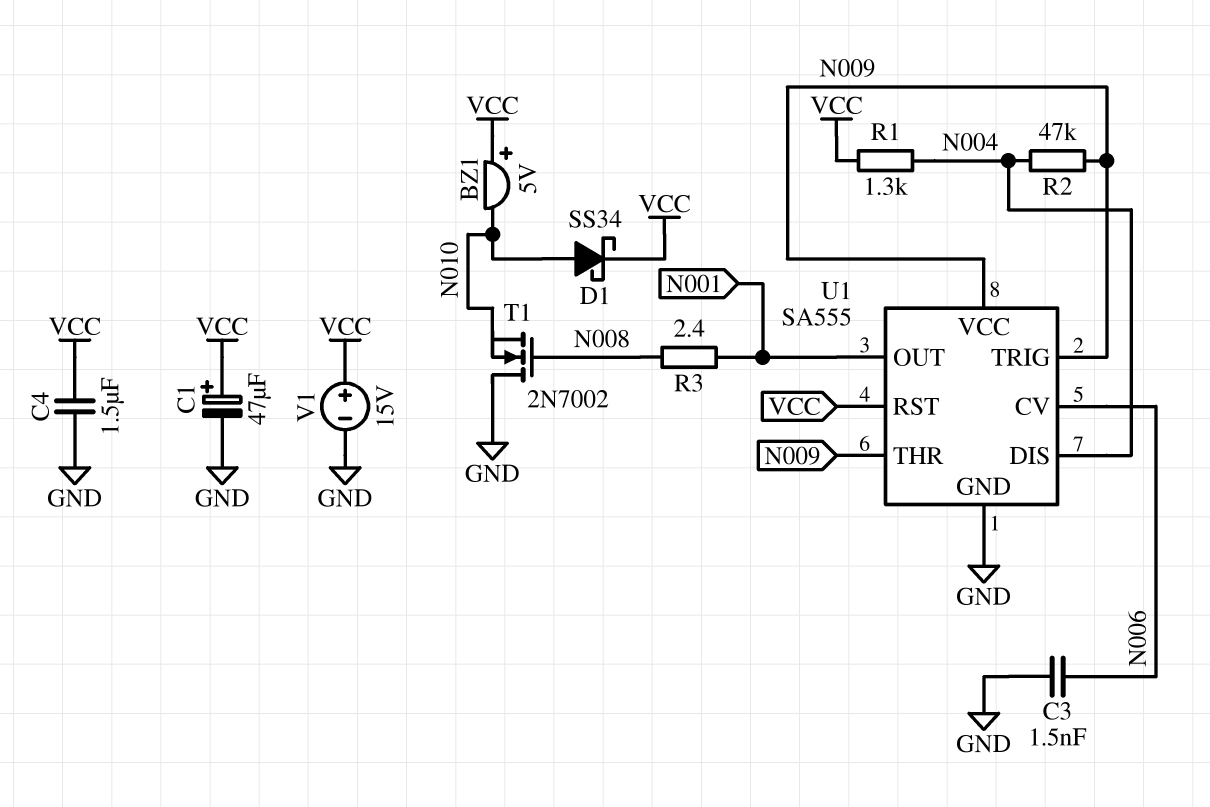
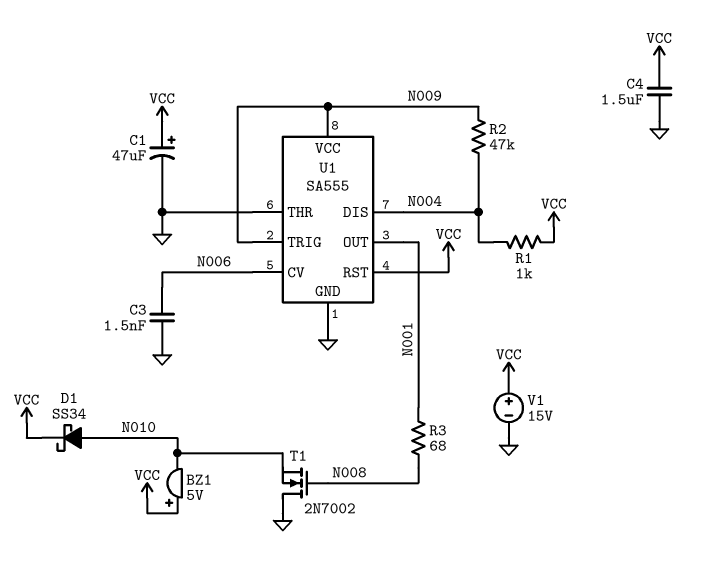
R1: 1.3k (N004, VCC) -> 1k (N004, VCC)
R3: 2.4 (N001, N008) -> 68 (N001, N008)
U1 pin THR: N009 -> GND

